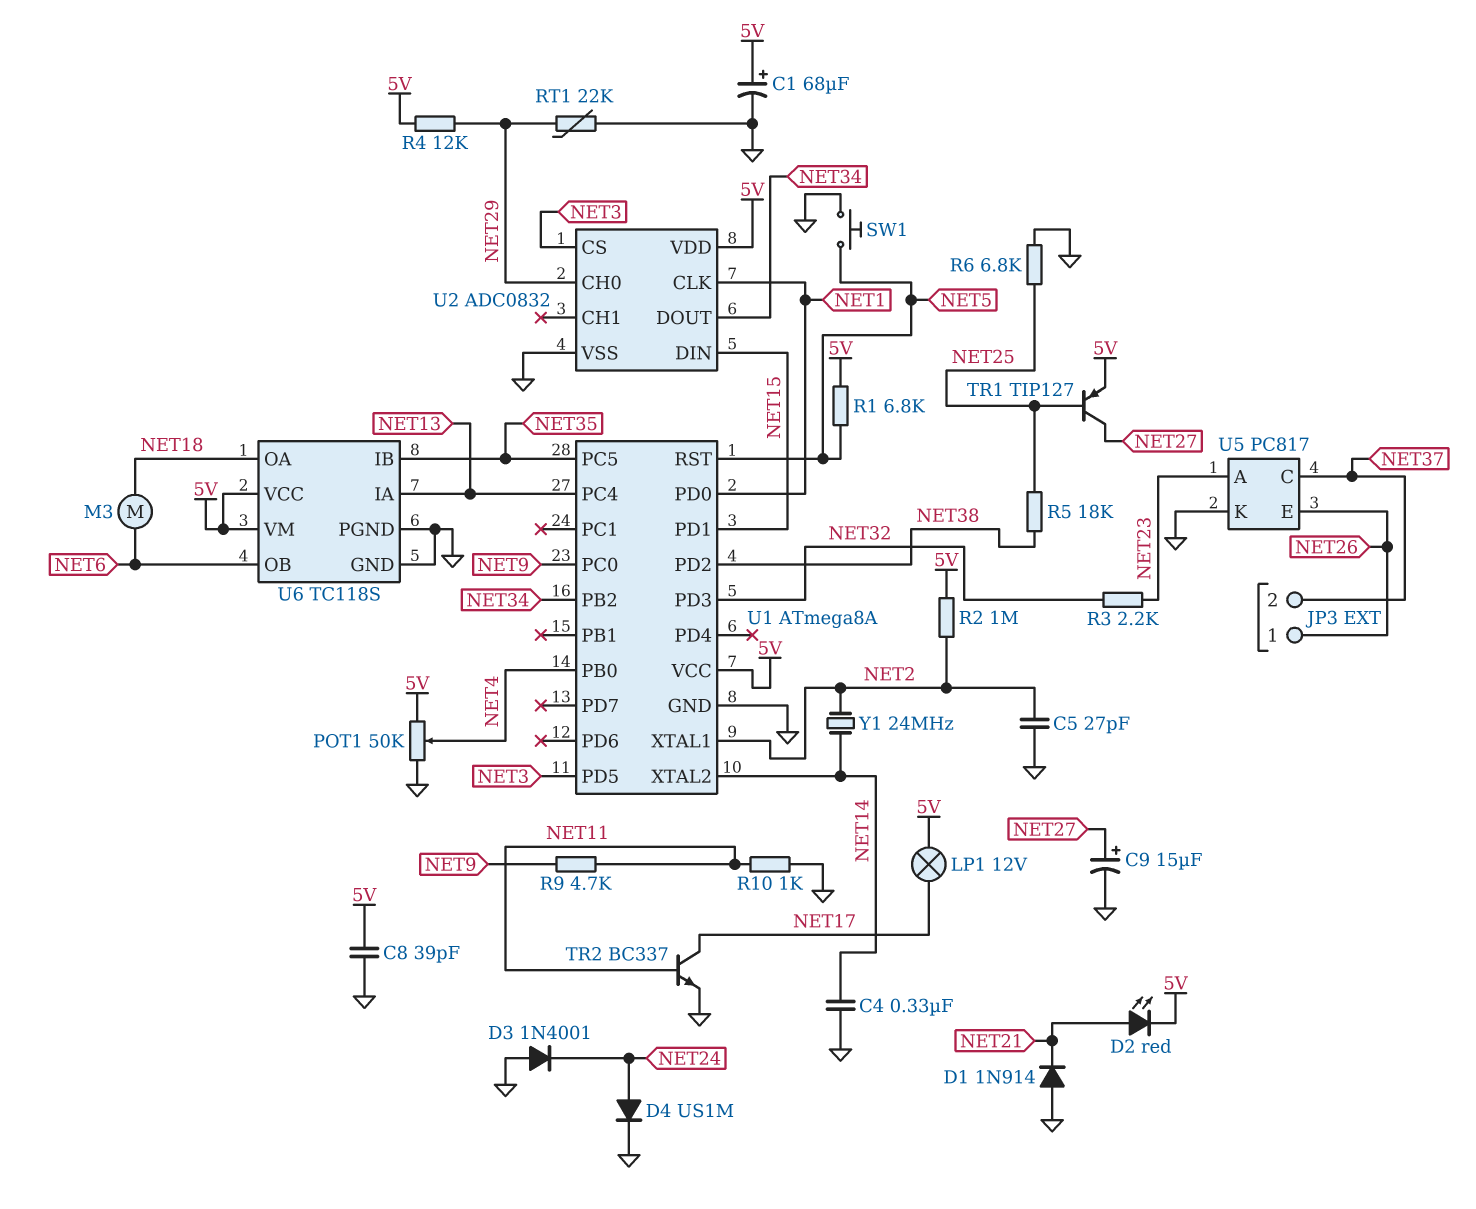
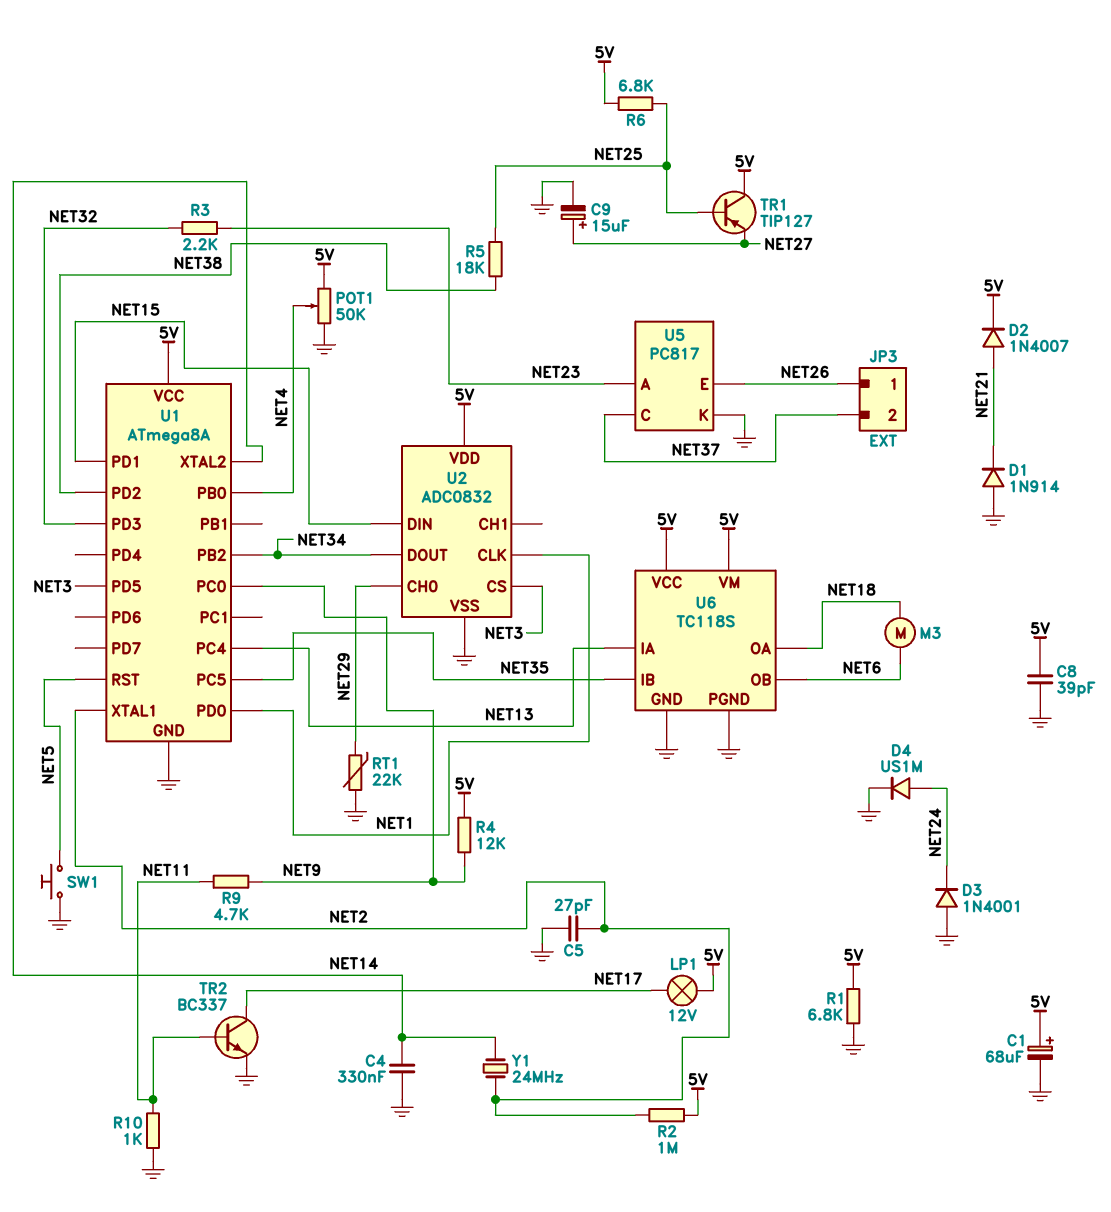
D2: LED red (A NET21, K 5V) -> diode 1N4007 (A NET21, K 5V)
R1: 6.8k (5V, NET5) -> 6.8k (5V, GND)
R4: 12k (5V, NET29) -> 12k (5V, NET9)
R6: 6.8k (GND, NET25) -> 6.8k (5V, NET25)
TR1: PNP TIP127 (B NET25, C NET27, E 5V) -> PNP TIP127 (B NET25, C 5V, E NET27)

